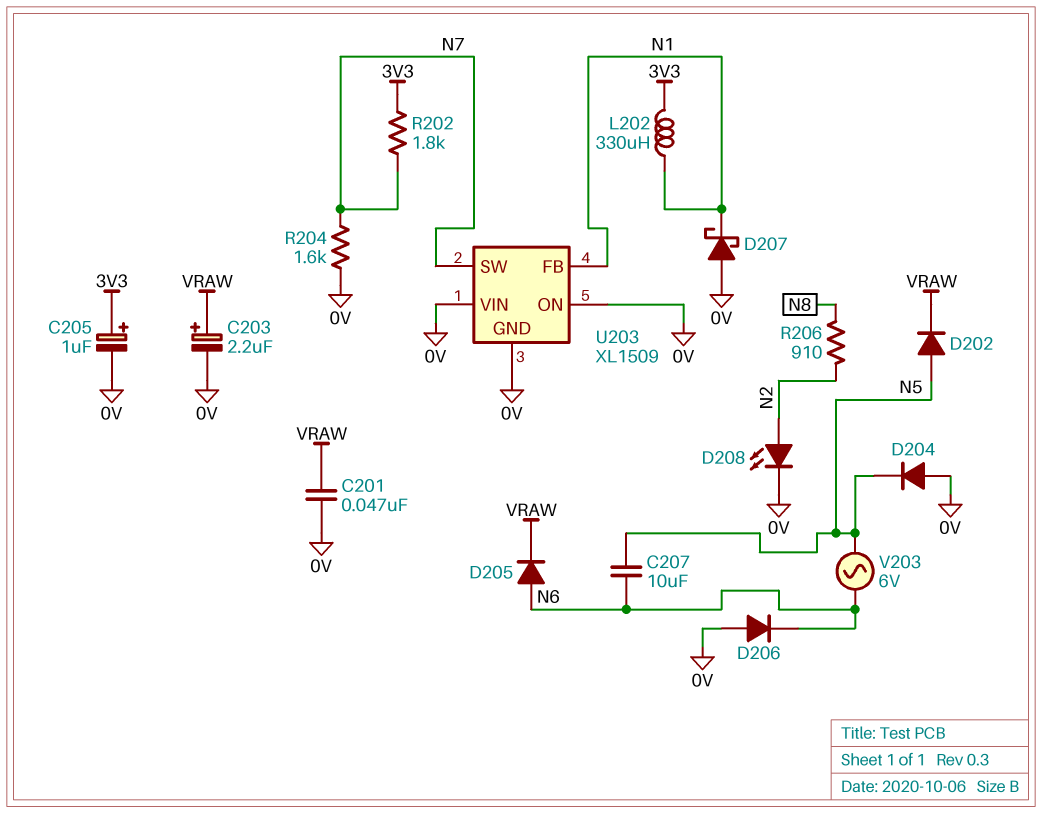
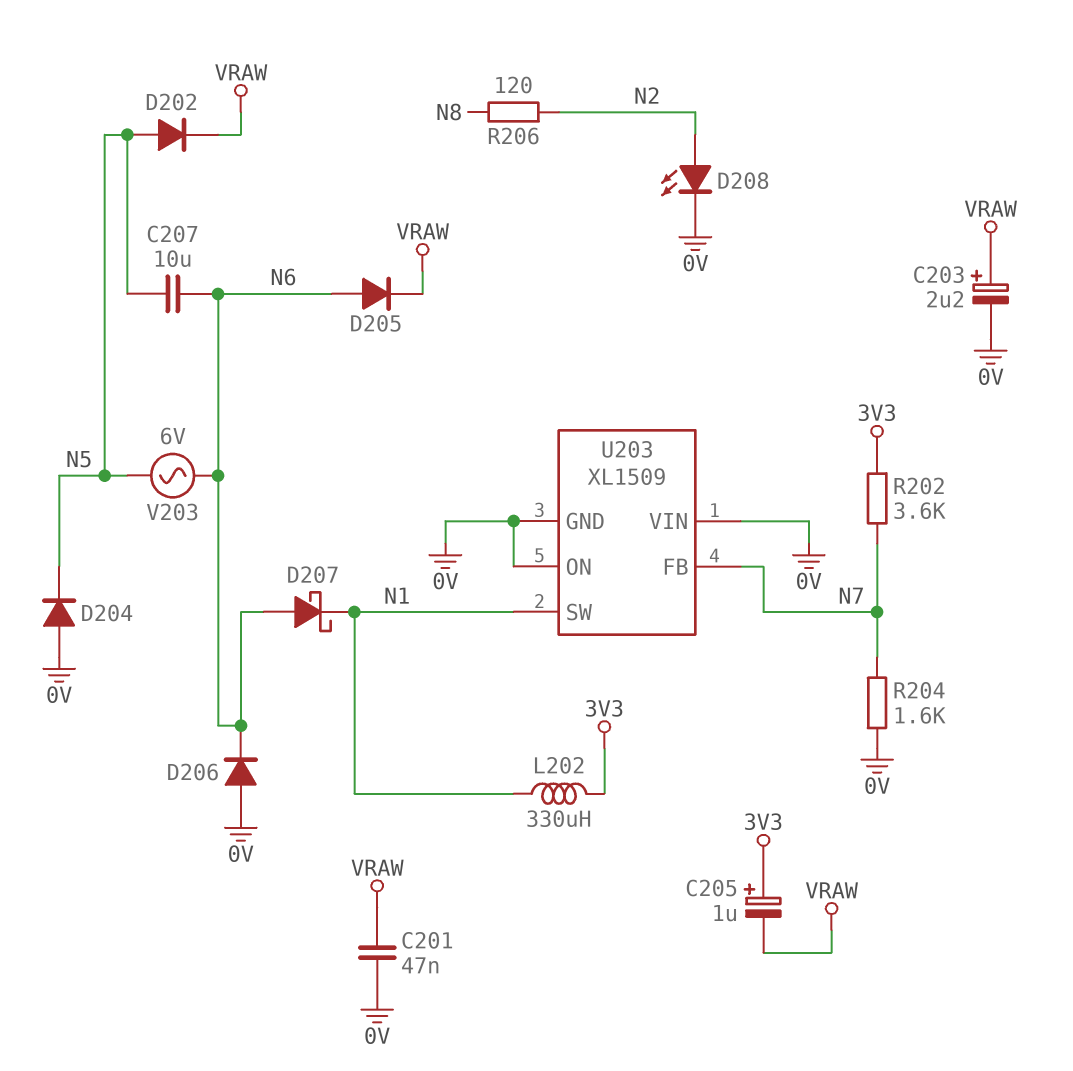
C205: 1uF (plus 3V3, minus 0V) -> 1uF (plus 3V3, minus VRAW)
D207: schottky (A 0V, K N1) -> schottky (A N6, K N1)
R202: 1.8k (3V3, N7) -> 3.6k (3V3, N7)
R206: 910 (N2, N8) -> 120 (N2, N8)
U203 pin FB: N1 -> N7
U203 pin SW: N7 -> N1

